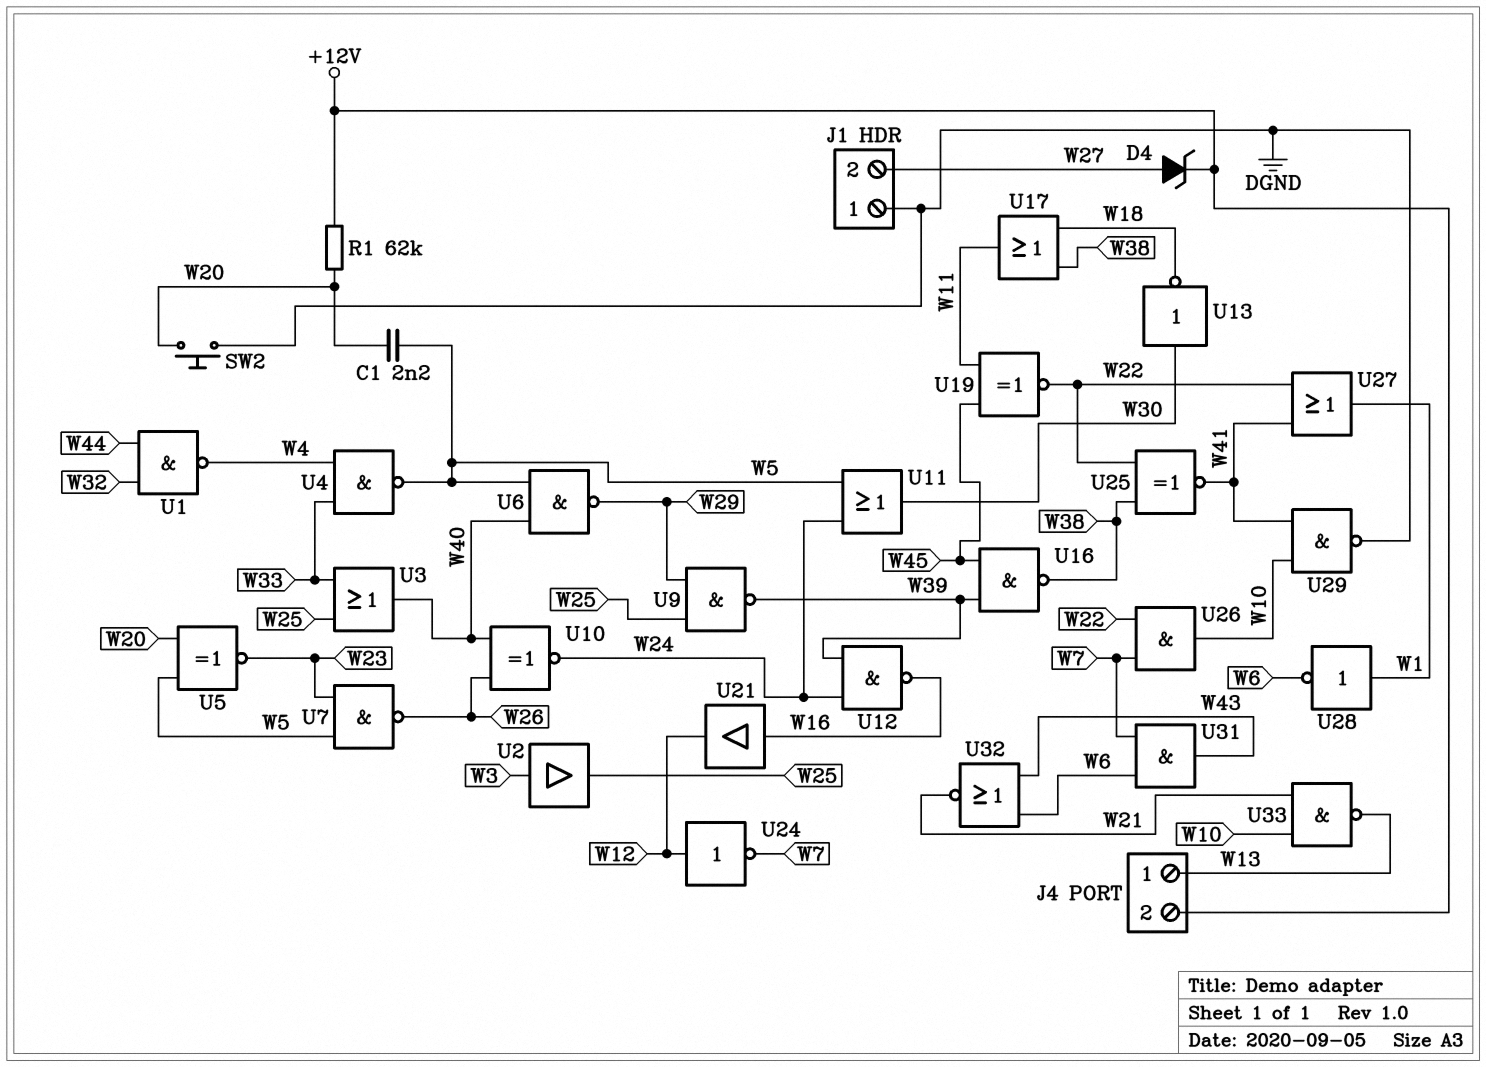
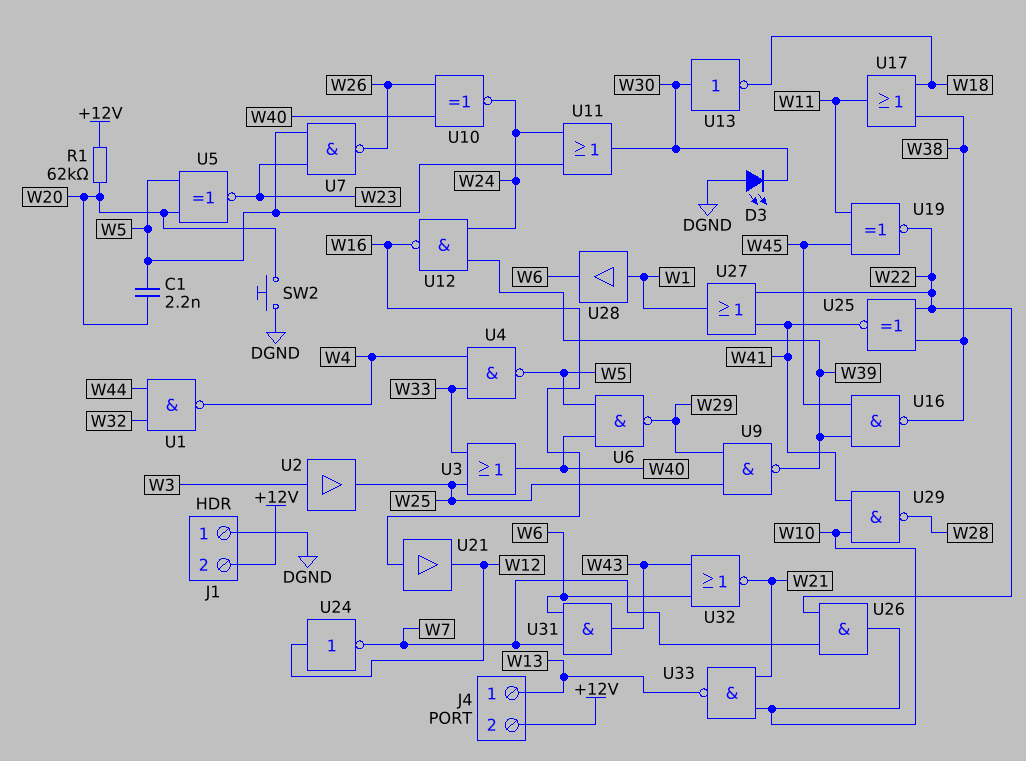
D3: none -> LED (A DGND, K W30)
D4: zener (A W27, K +12V) -> none
J1 pin 2: W27 -> +12V
U28: NOT (in W1, out W6) -> buffer (in W1, out W6)
U29: NAND (in W10, in W41, out DGND) -> NAND (in W10, in W41, out W28)

